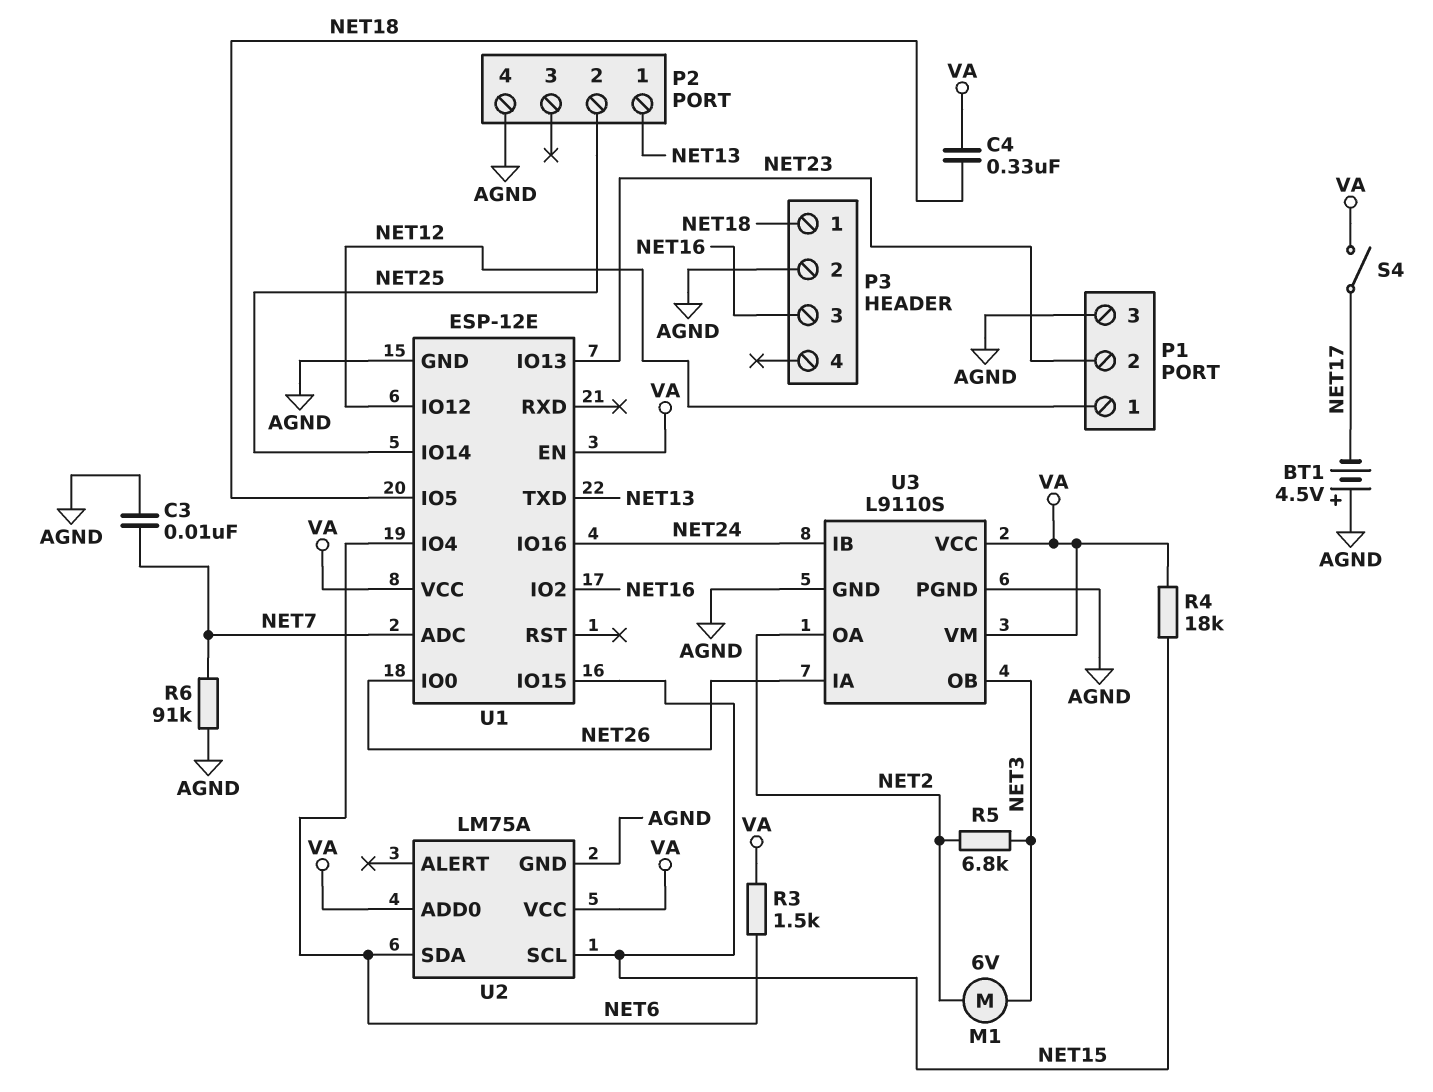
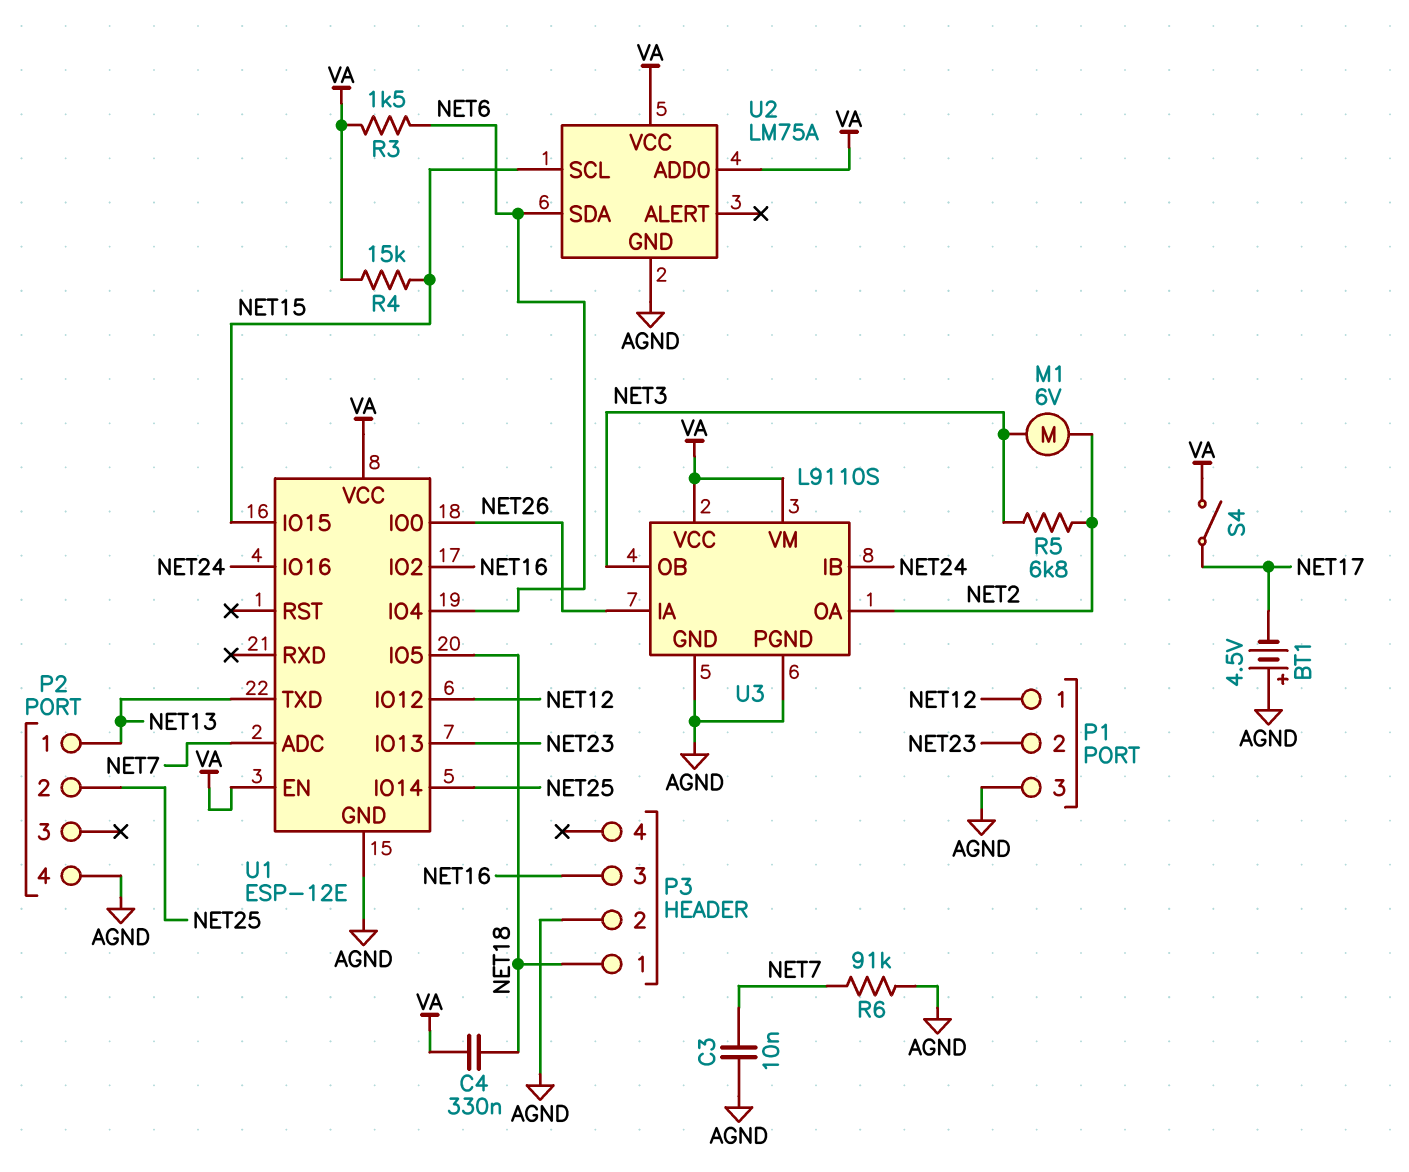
R4: 18k (NET15, VA) -> 15k (NET15, VA)

